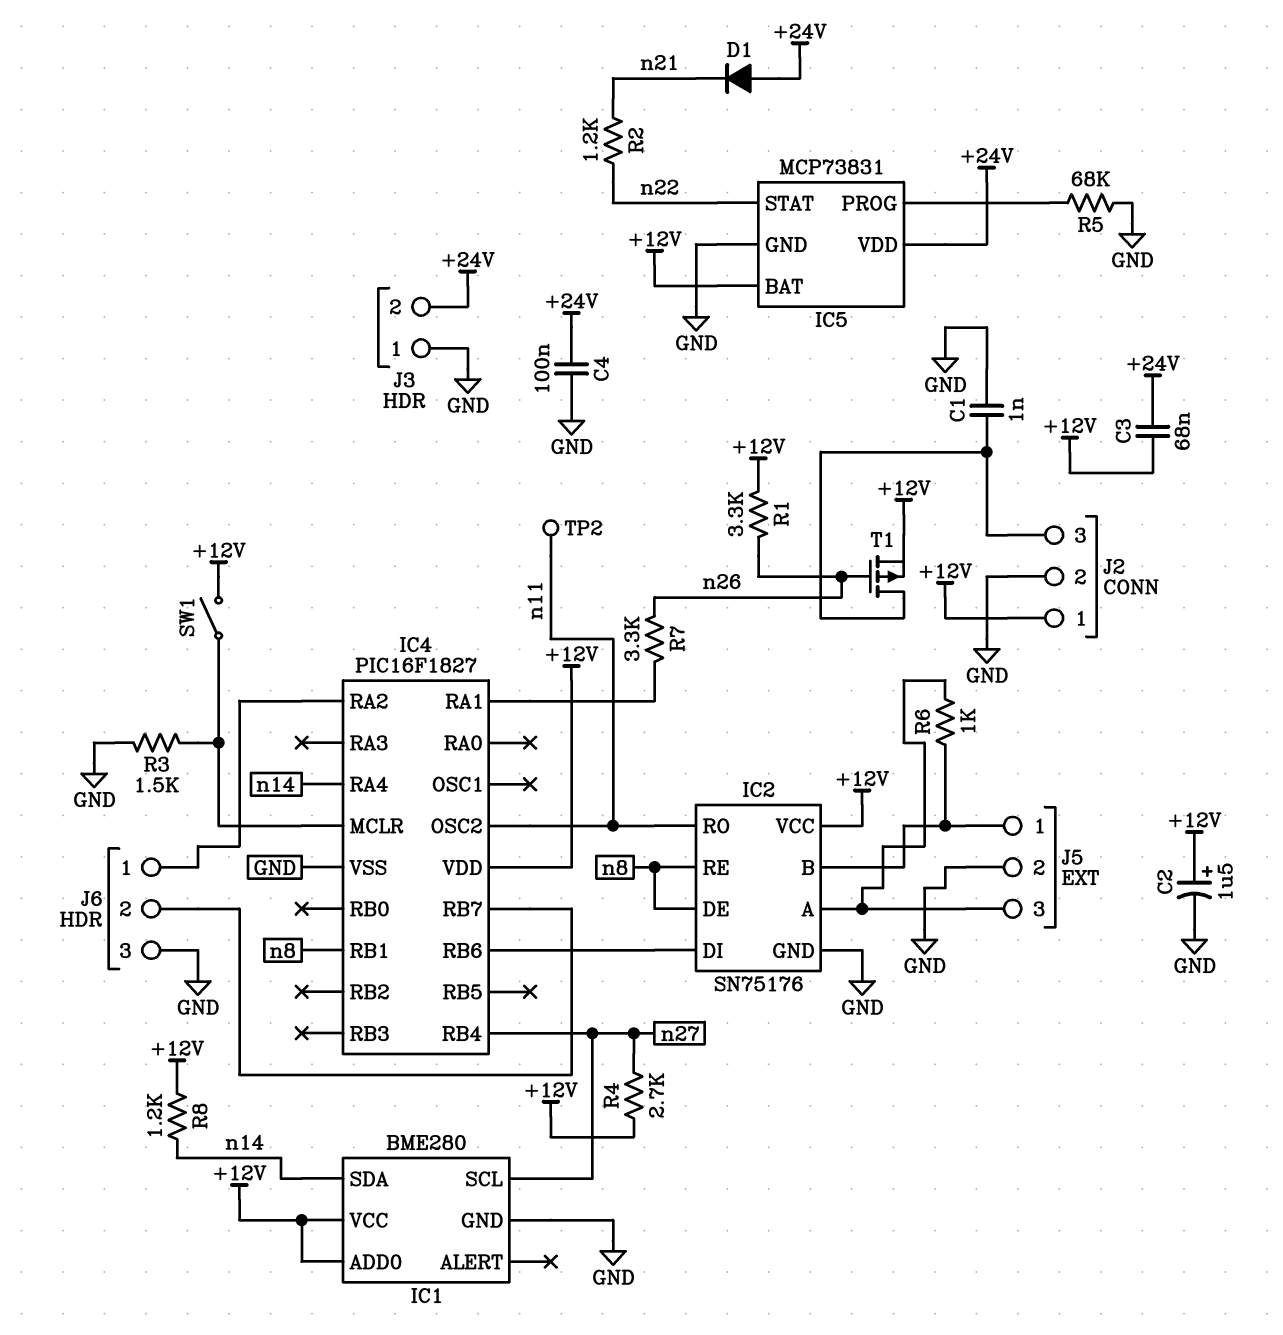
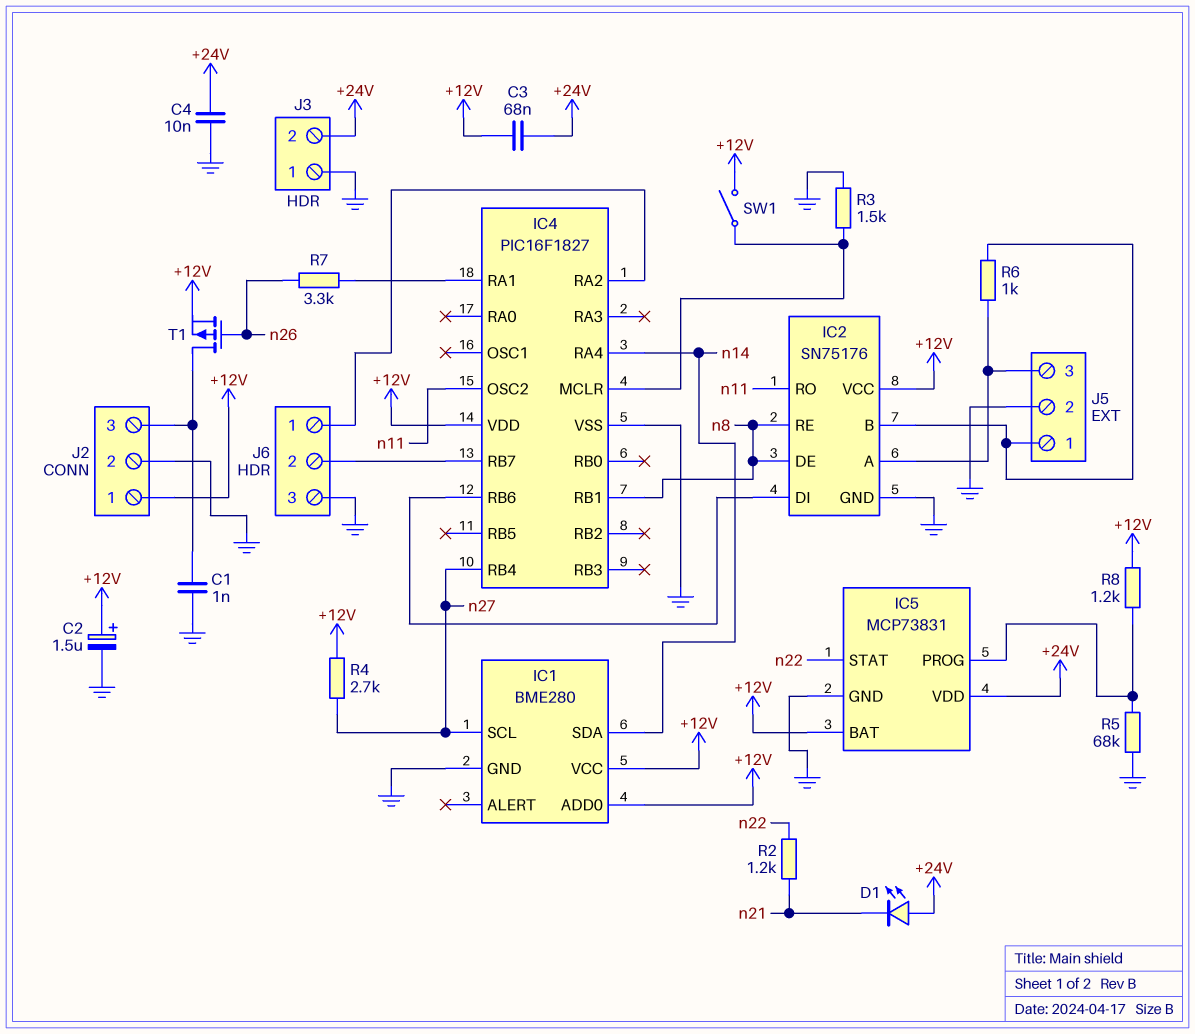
C4: 100nF (+24V, GND) -> 10nF (+24V, GND)
D1: diode (A +24V, K n21) -> LED (A +24V, K n21)
R1: 3.3k (+12V, n26) -> none
R8: 1.2k (+12V, n14) -> 1.2k (+12V, IC5/PROG)
TP2: test point (n11) -> none

